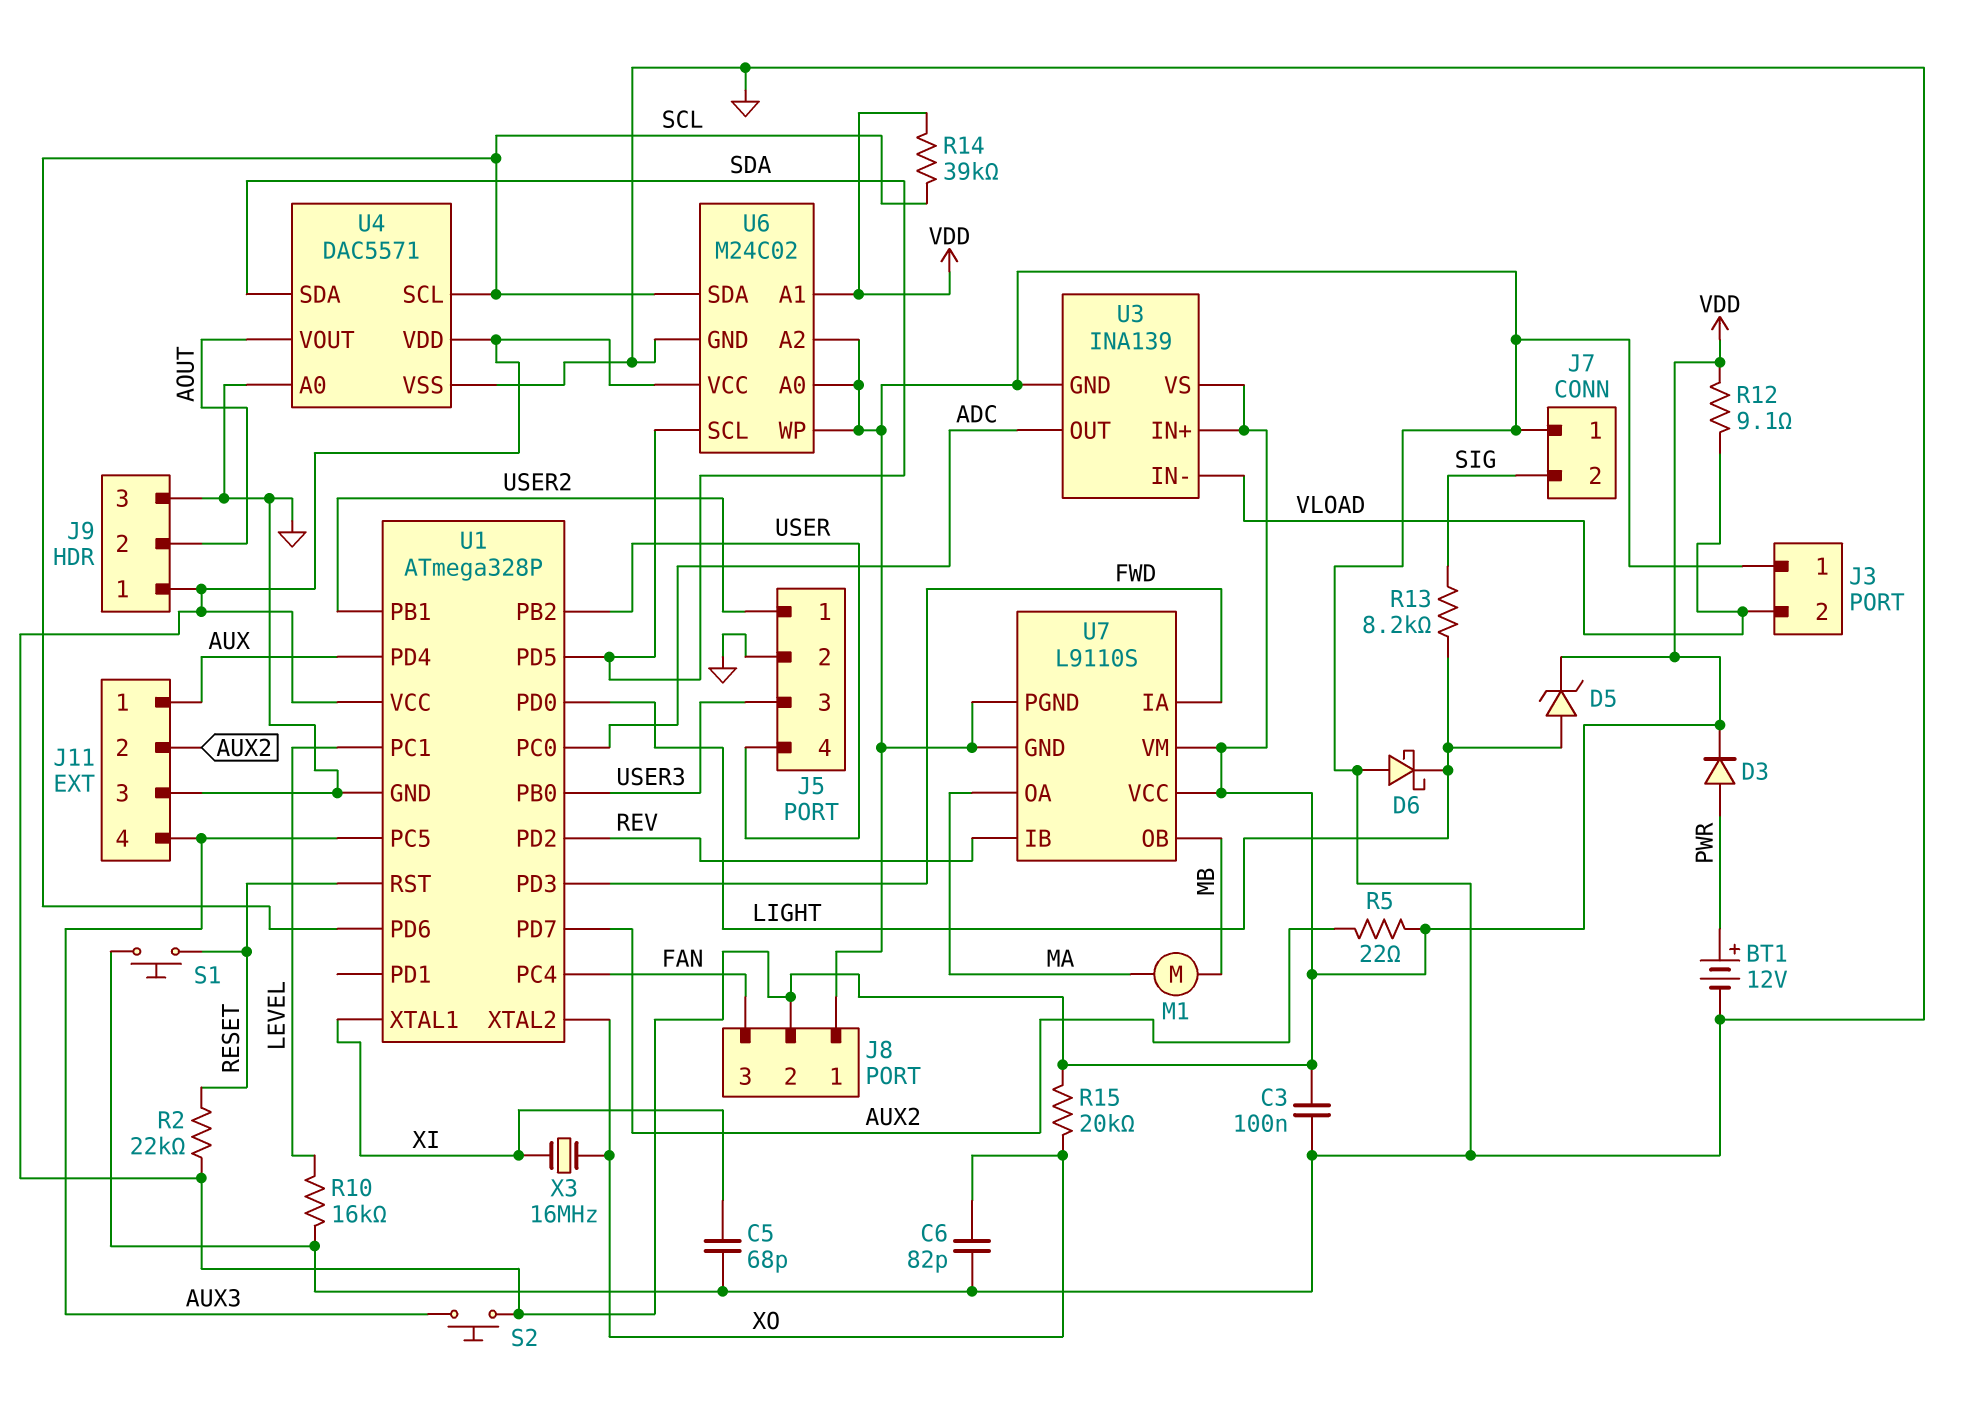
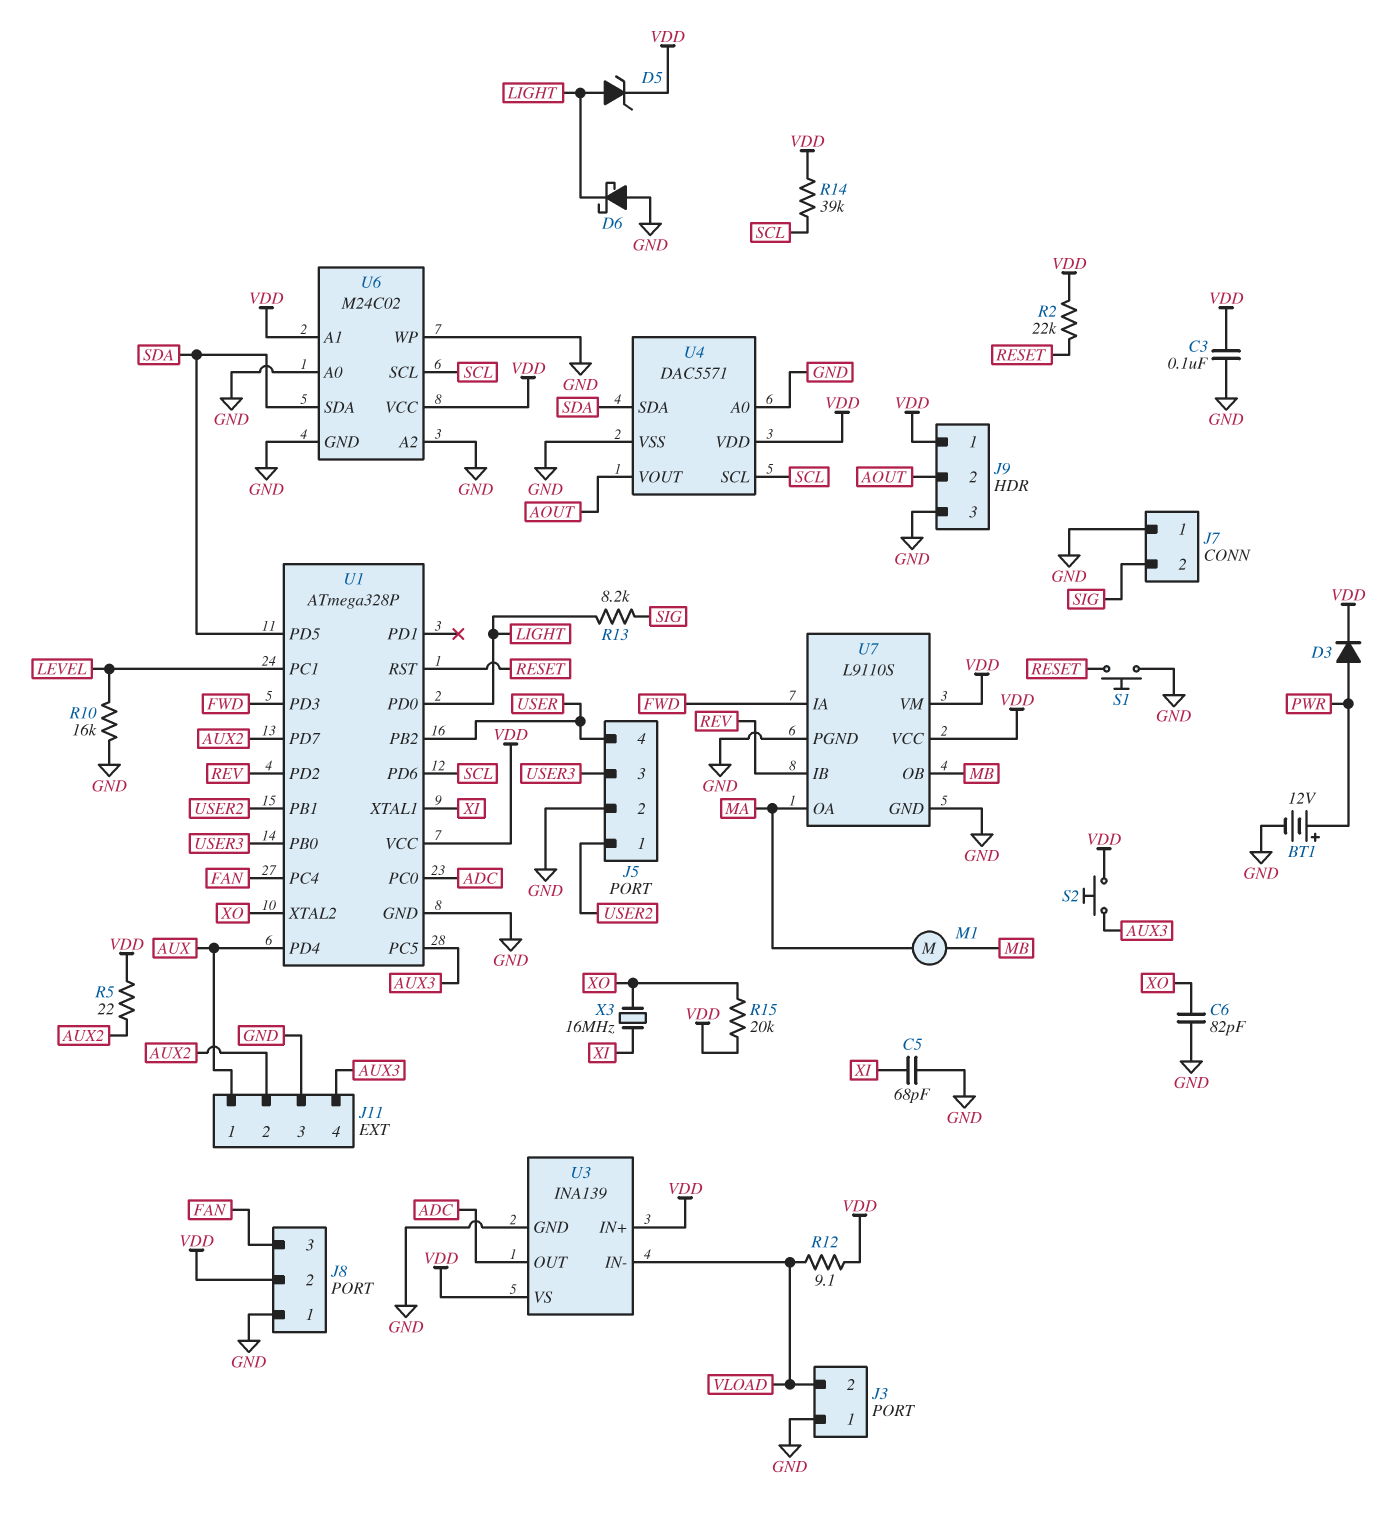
U6 pin SCL: SDA -> SCL
U6 pin SDA: SCL -> SDA

